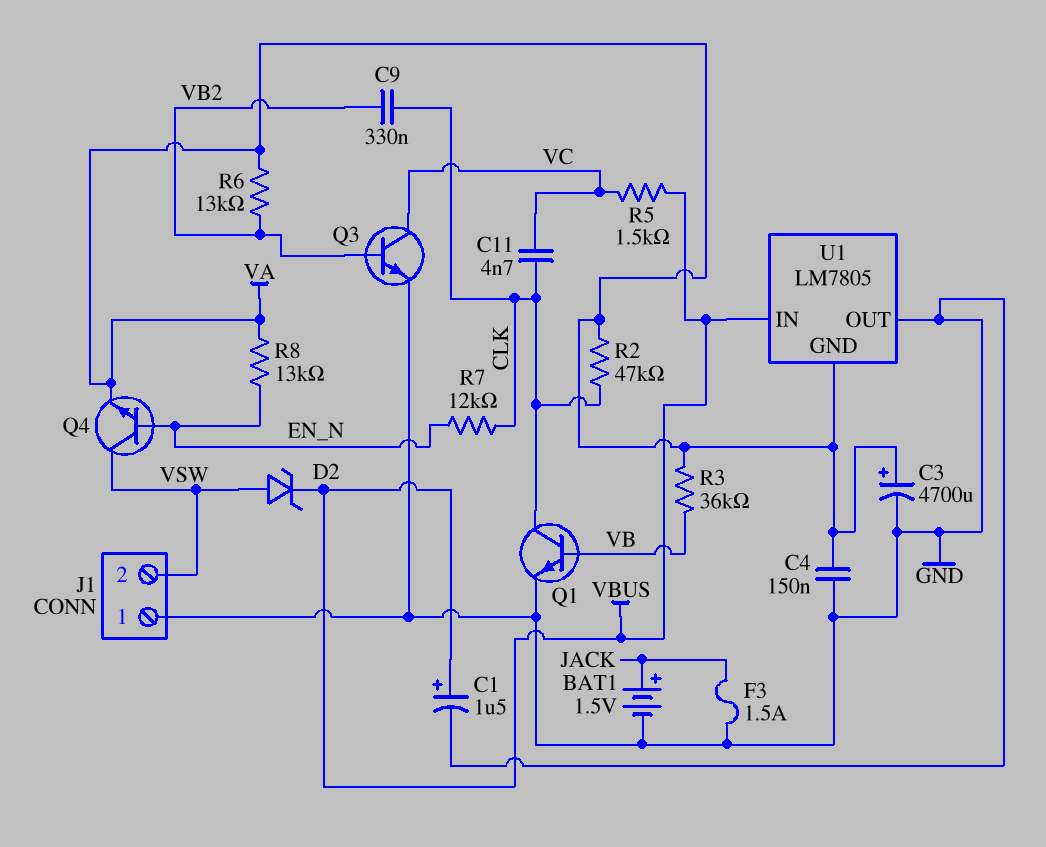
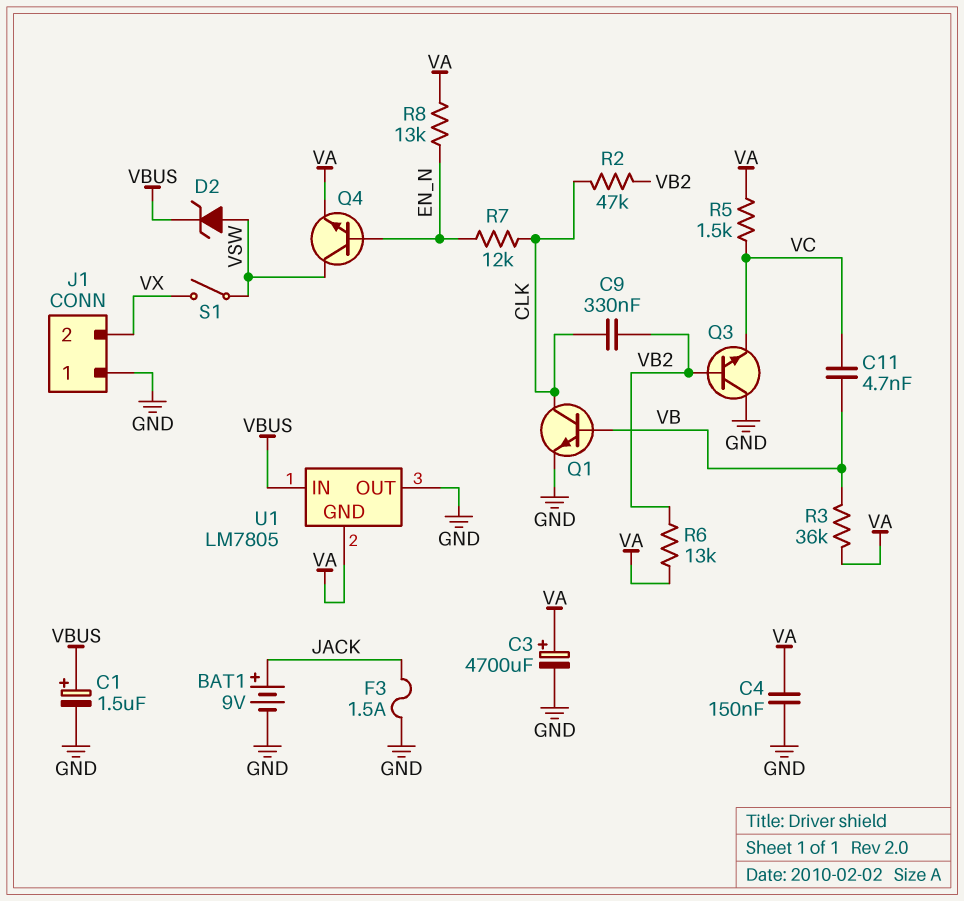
BAT1: 1.5V (plus JACK, minus GND) -> 9V (plus JACK, minus GND)
C11: 4.7nF (CLK, VC) -> 4.7nF (VB, VC)
J1 pin 2: VSW -> VX
Q3: NPN (B VB2, C VC, E GND) -> NPN (B VB2, C GND, E VC)
R2: 47k (CLK, VA) -> 47k (CLK, VB2)
R5: 1.5k (VBUS, VC) -> 1.5k (VA, VC)
S1: none -> switch (VSW, VX)

